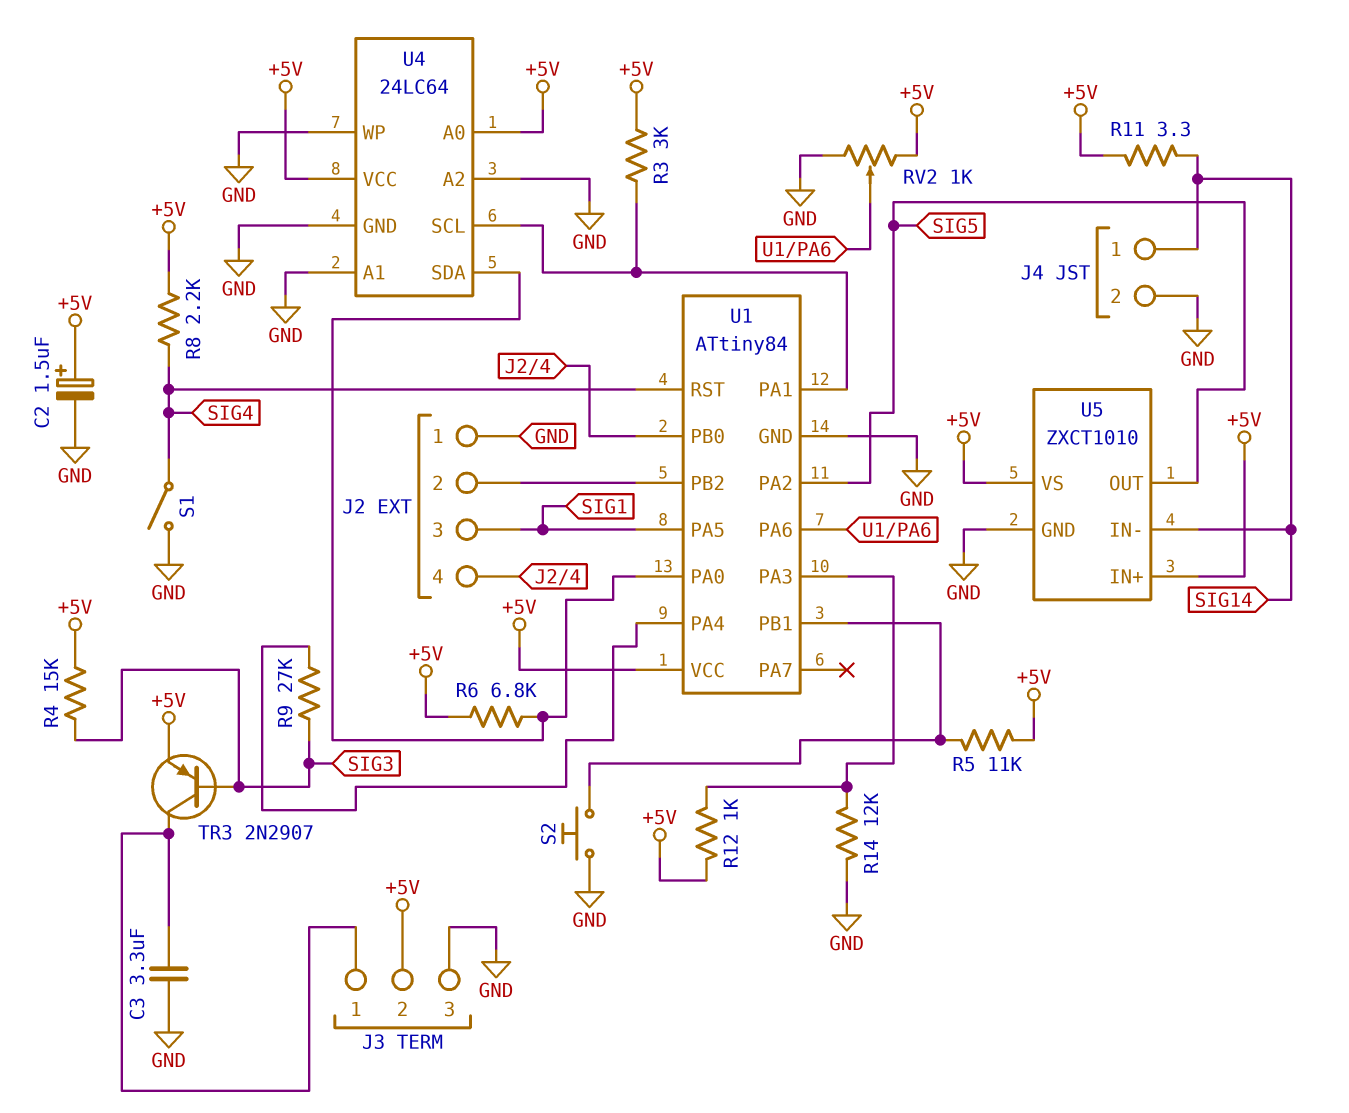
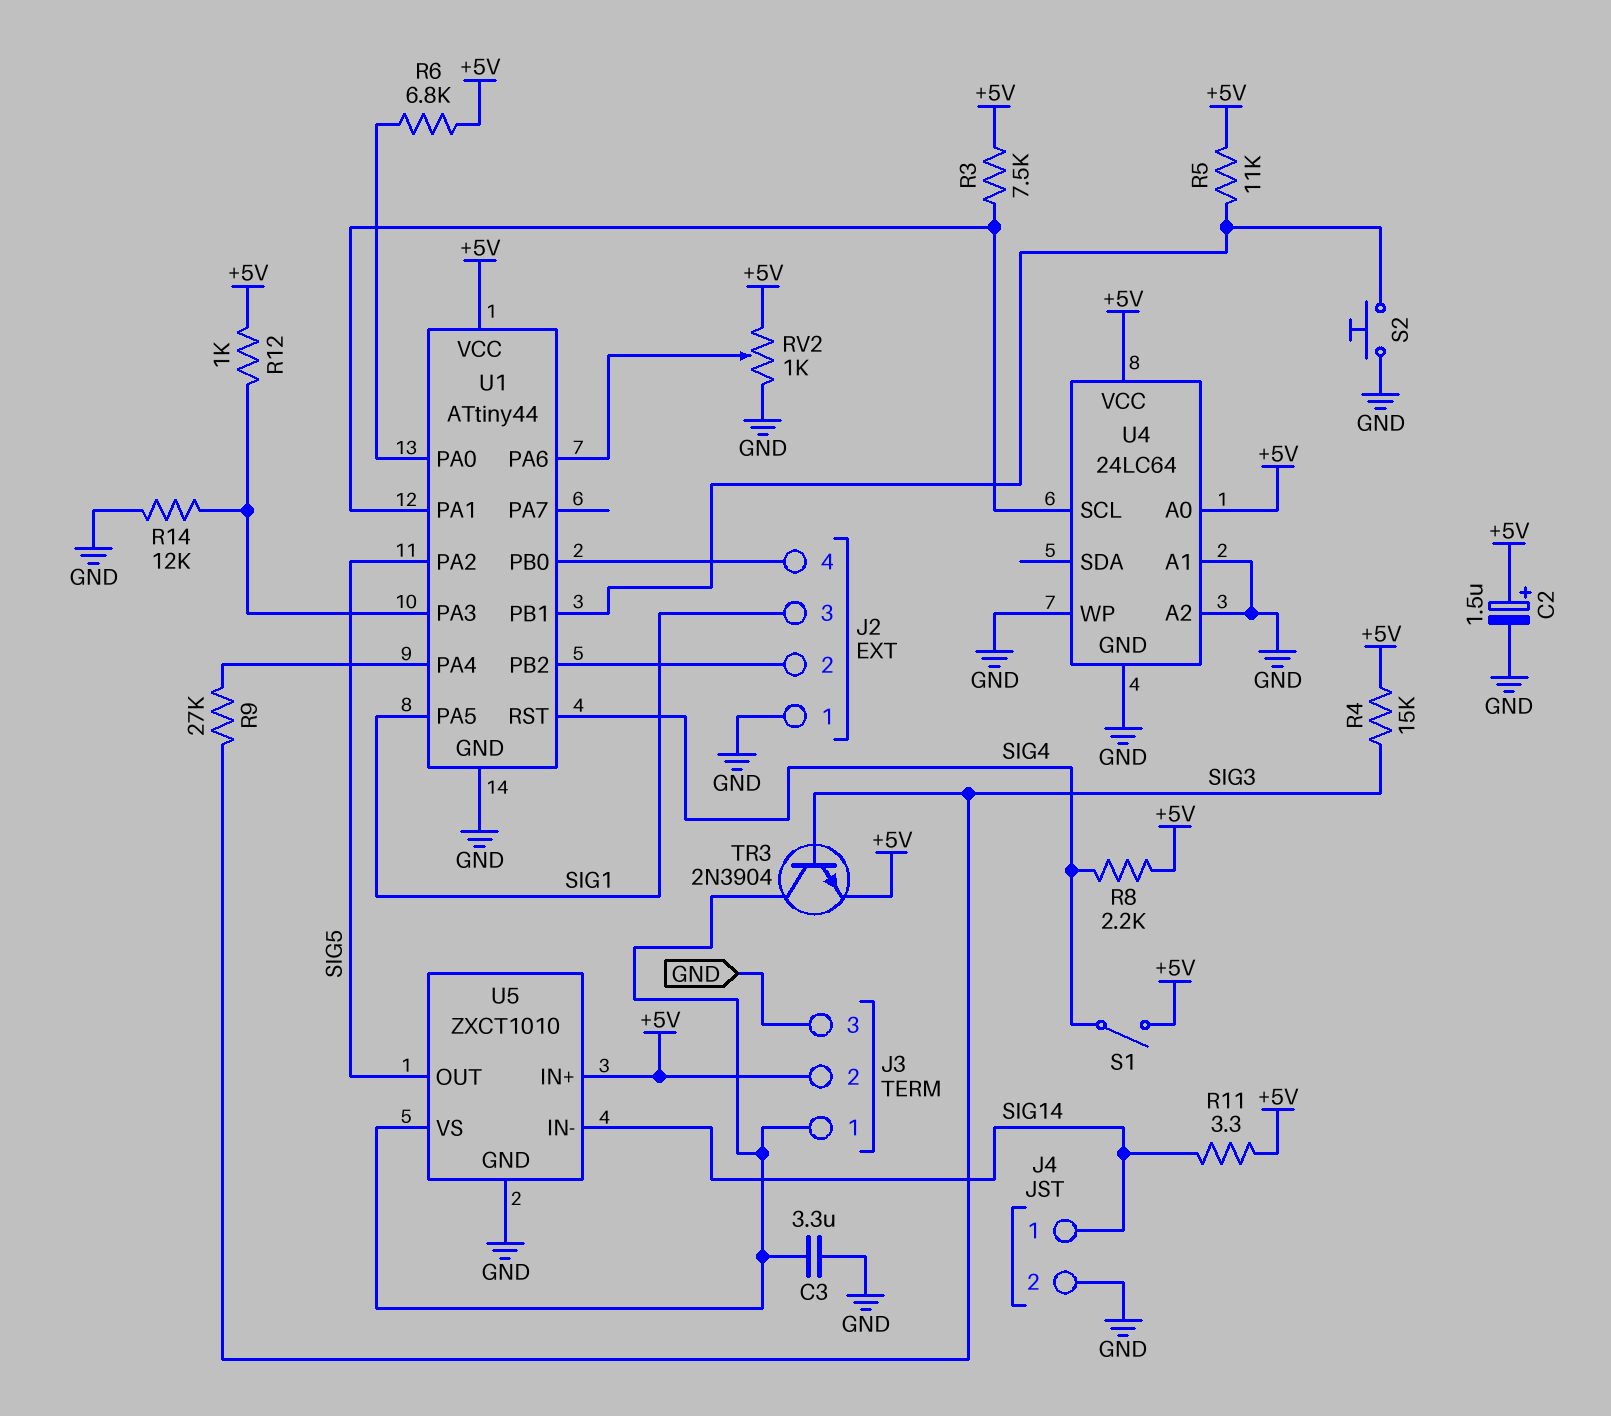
R3: 3k (+5V, U1/PA1) -> 7.5k (+5V, U1/PA1)
S1: switch (GND, SIG4) -> switch (+5V, SIG4)
TR3: PNP 2N2907 (B SIG3, C J3/1, E +5V) -> NPN 2N3904 (B SIG3, C J3/1, E +5V)
U1: ATtiny84 -> ATtiny44
U4 pin SDA: U1/PA0 -> none
U5 pin VS: +5V -> J3/1

